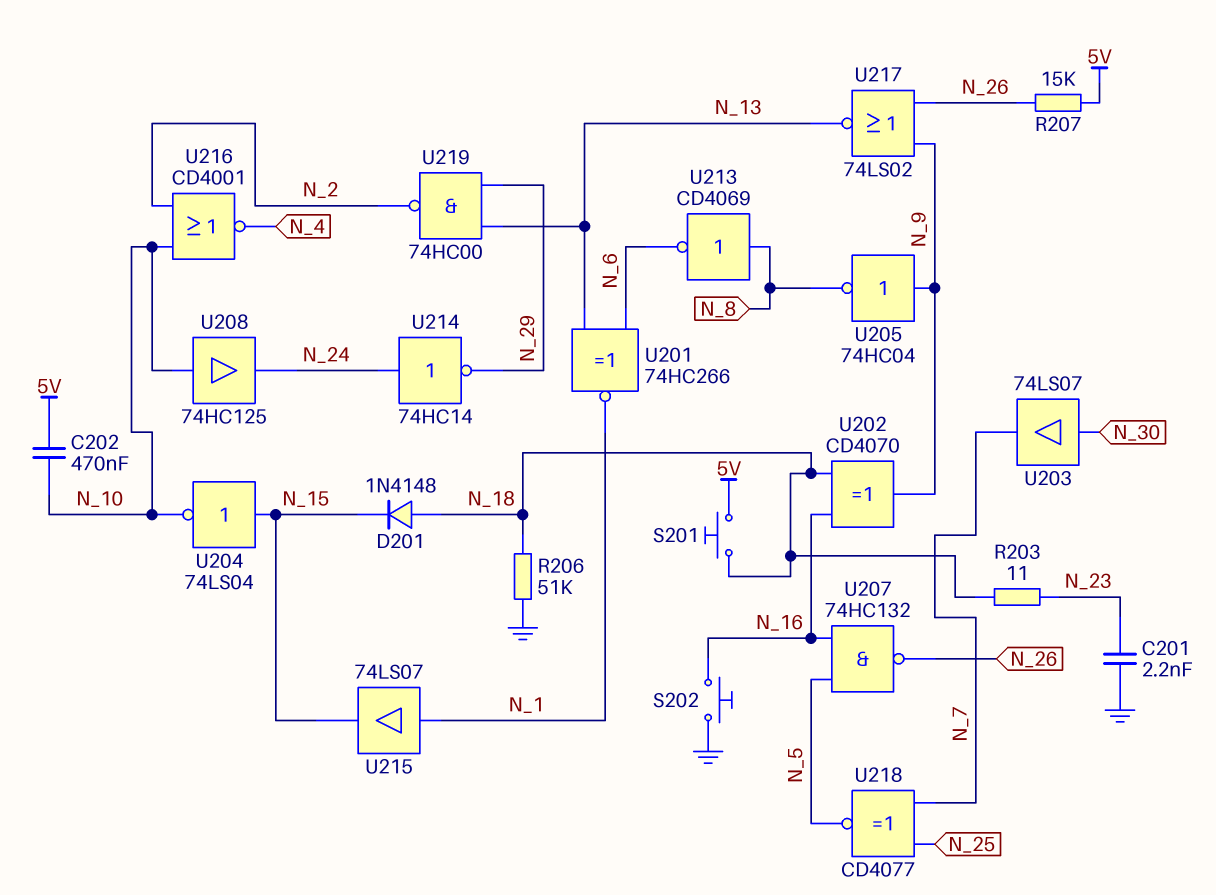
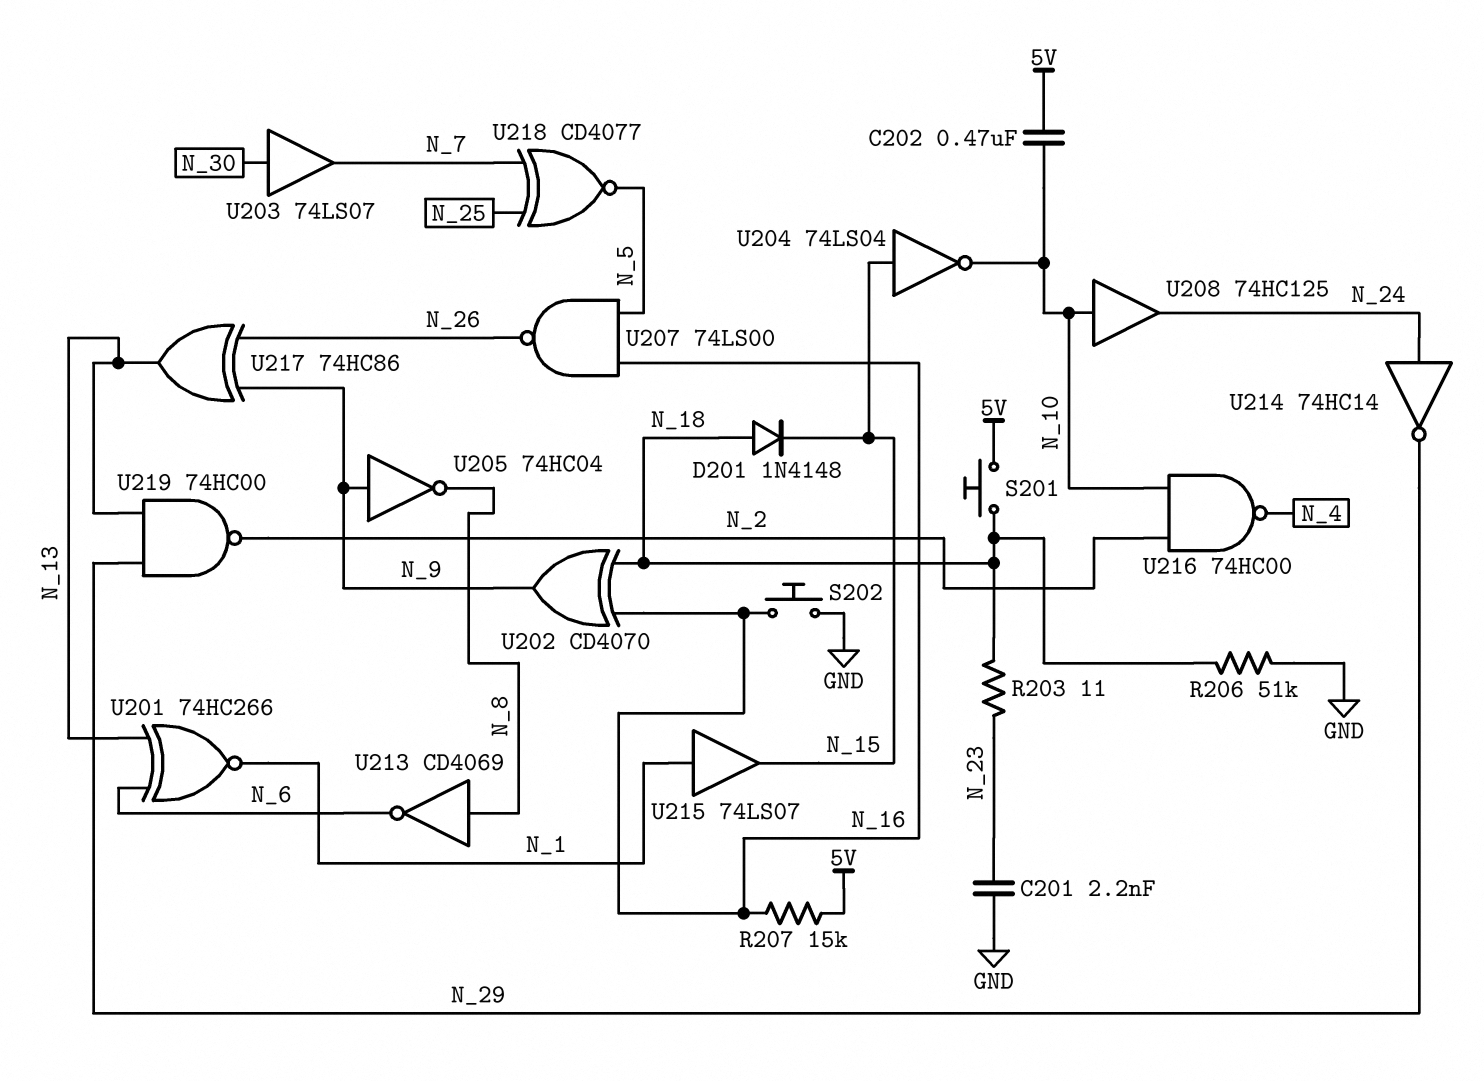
R207: 15k (5V, N_26) -> 15k (5V, N_16)
U207: NAND 74HC132 (in N_5, in N_16, out N_26) -> NAND 74LS00 (in N_5, in N_16, out N_26)
U216: NOR CD4001 (in N_2, in N_10, out N_4) -> NAND 74HC00 (in N_2, in N_10, out N_4)
U217: NOR 74LS02 (in N_9, in N_26, out N_13) -> XOR 74HC86 (in N_9, in N_26, out N_13)

